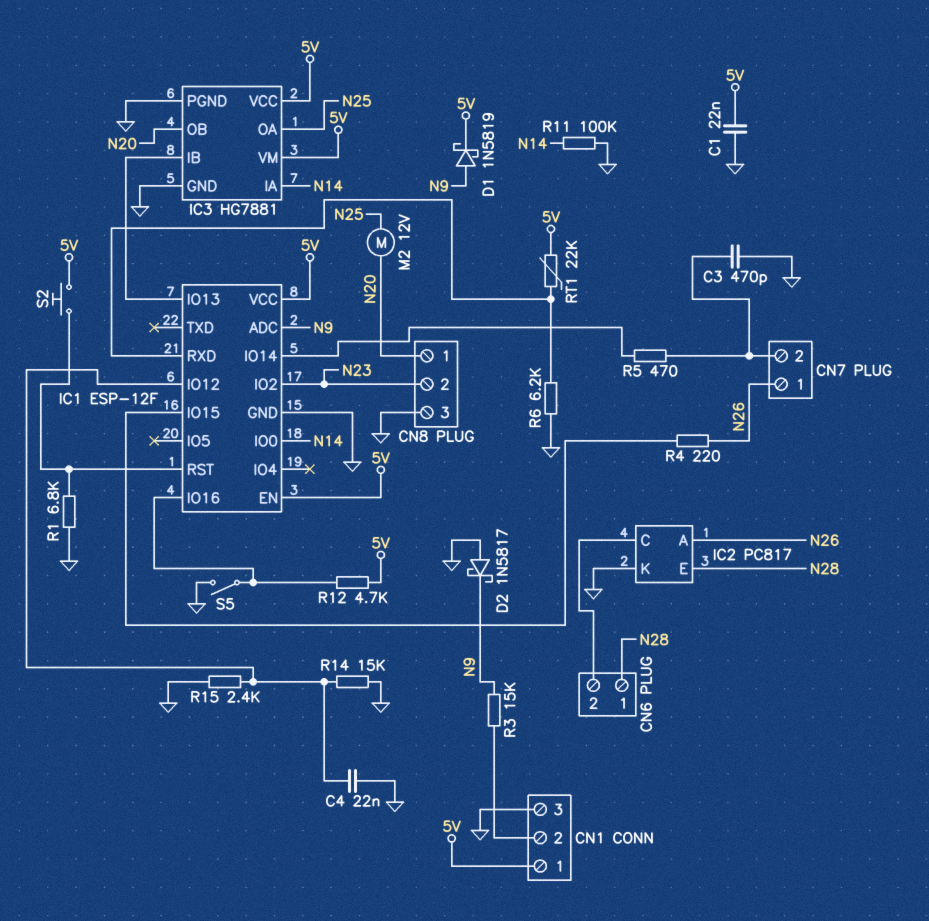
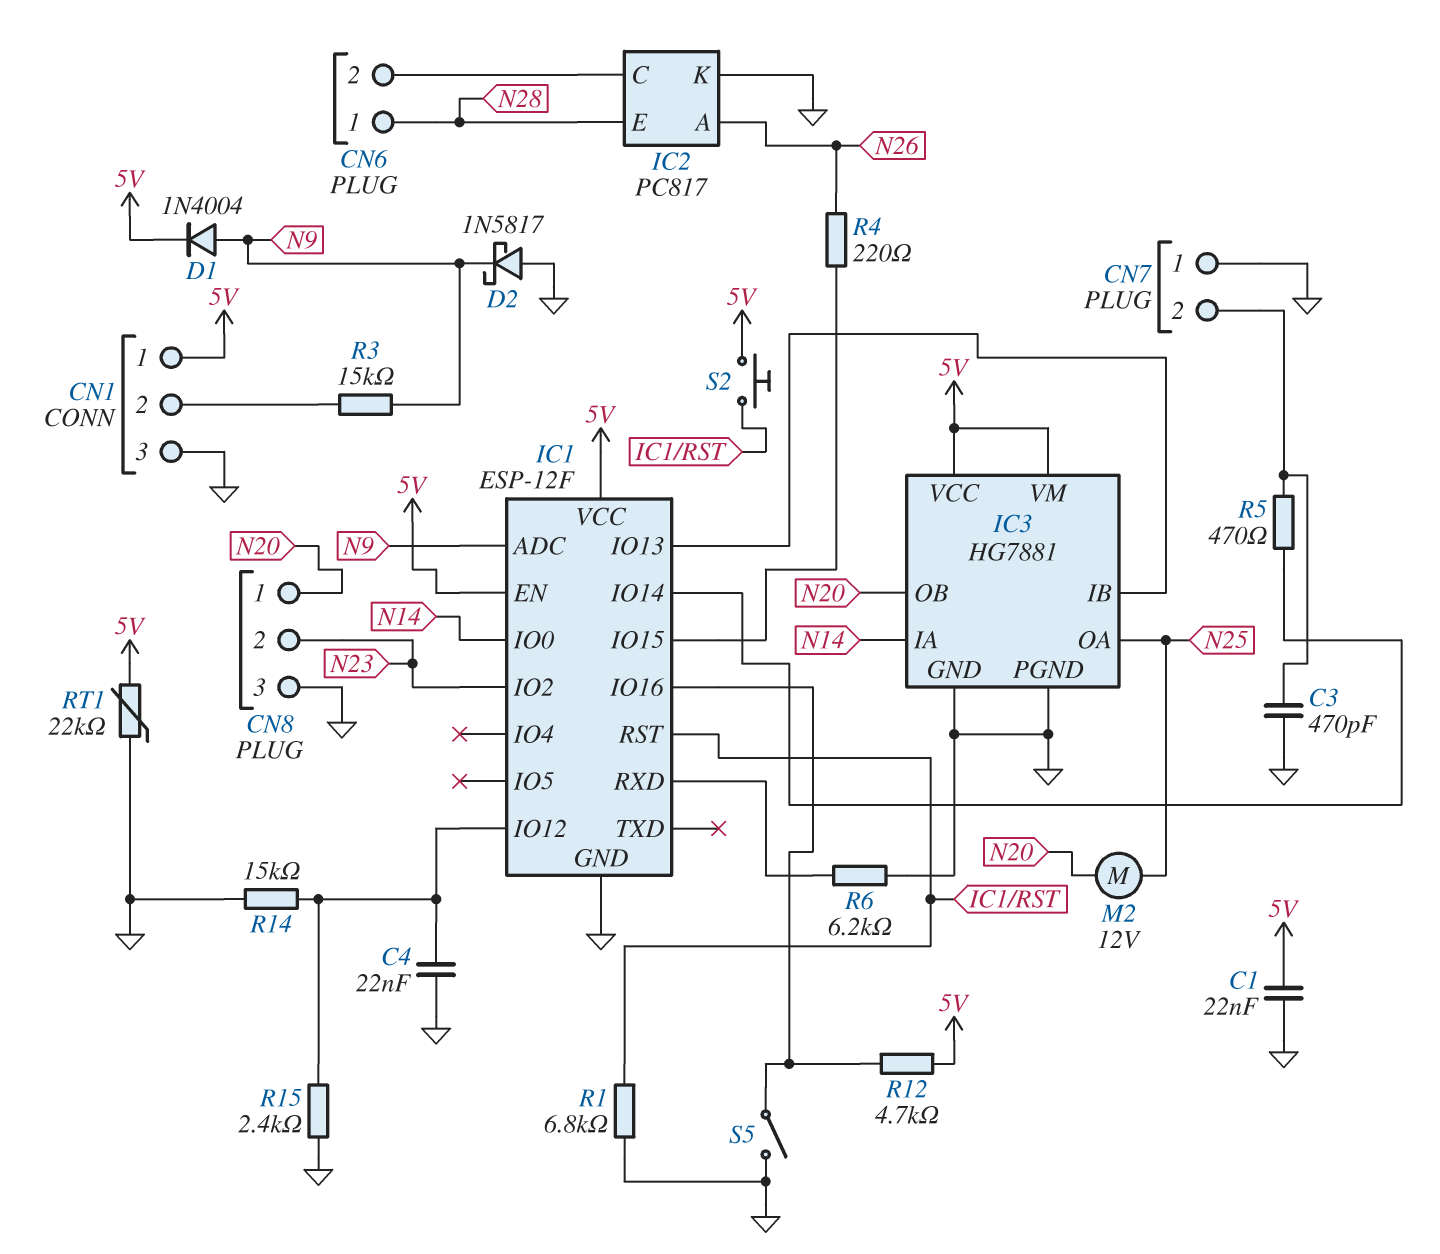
CN7 pin 1: N26 -> GND
D1: schottky 1N5819 (A N9, K 5V) -> diode 1N4004 (A N9, K 5V)
R11: 100k (GND, N14) -> none
RT1: 22k (5V, IC1/RXD) -> 22k (5V, GND)

